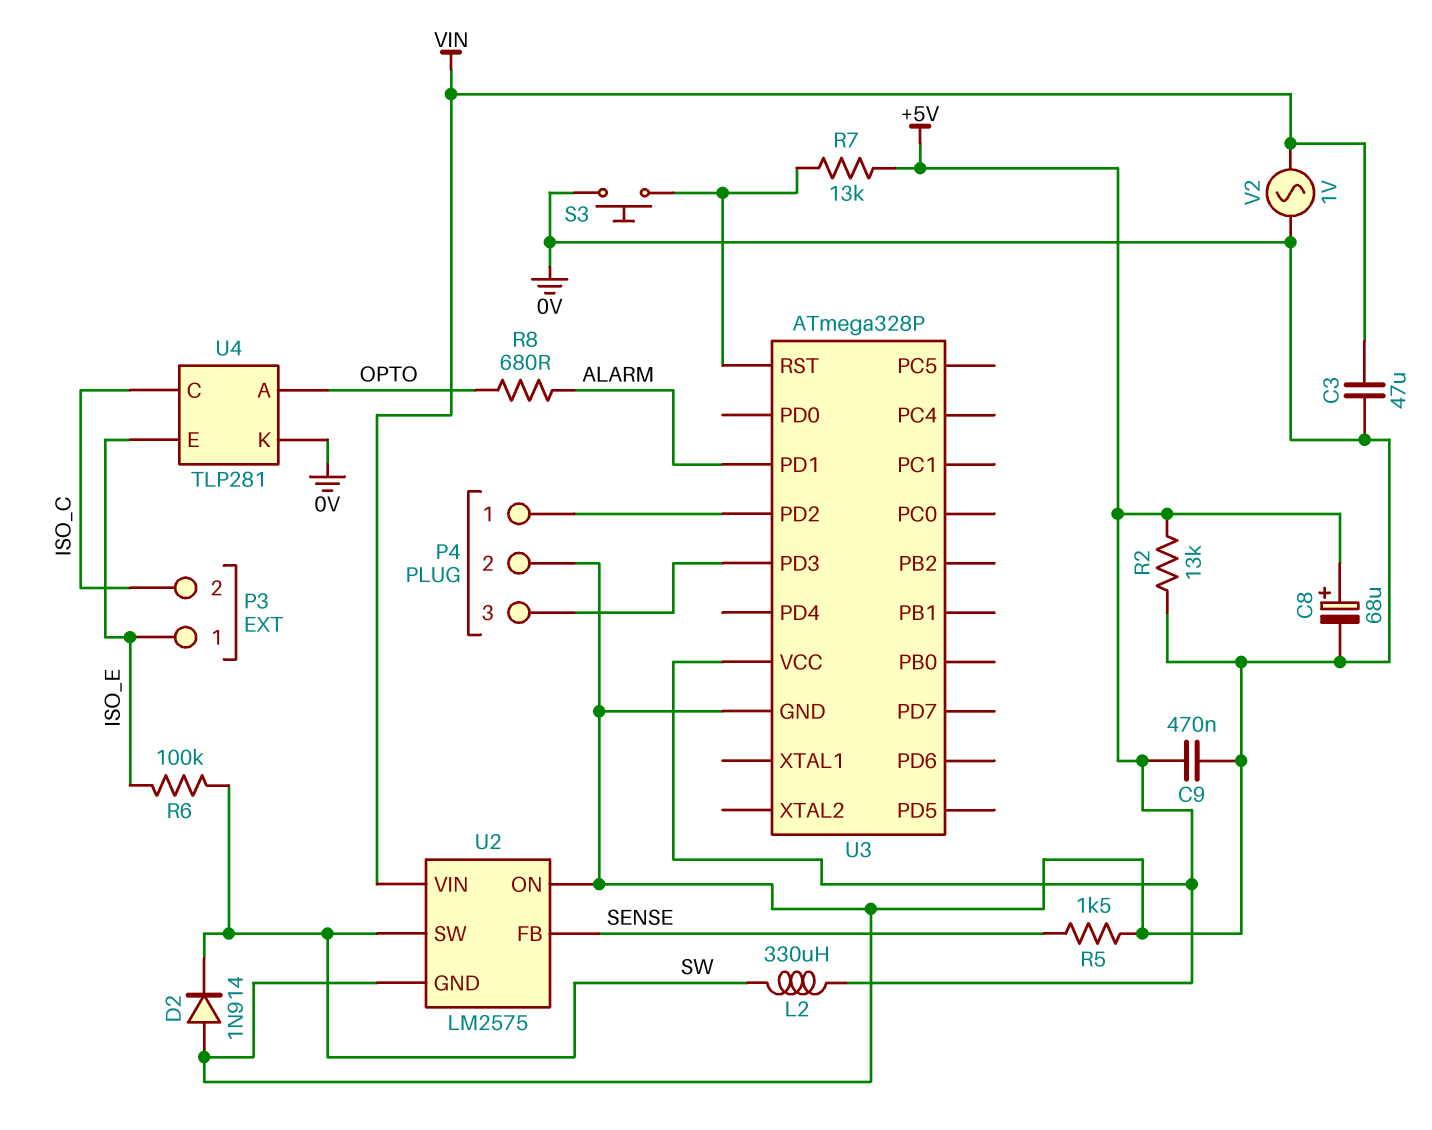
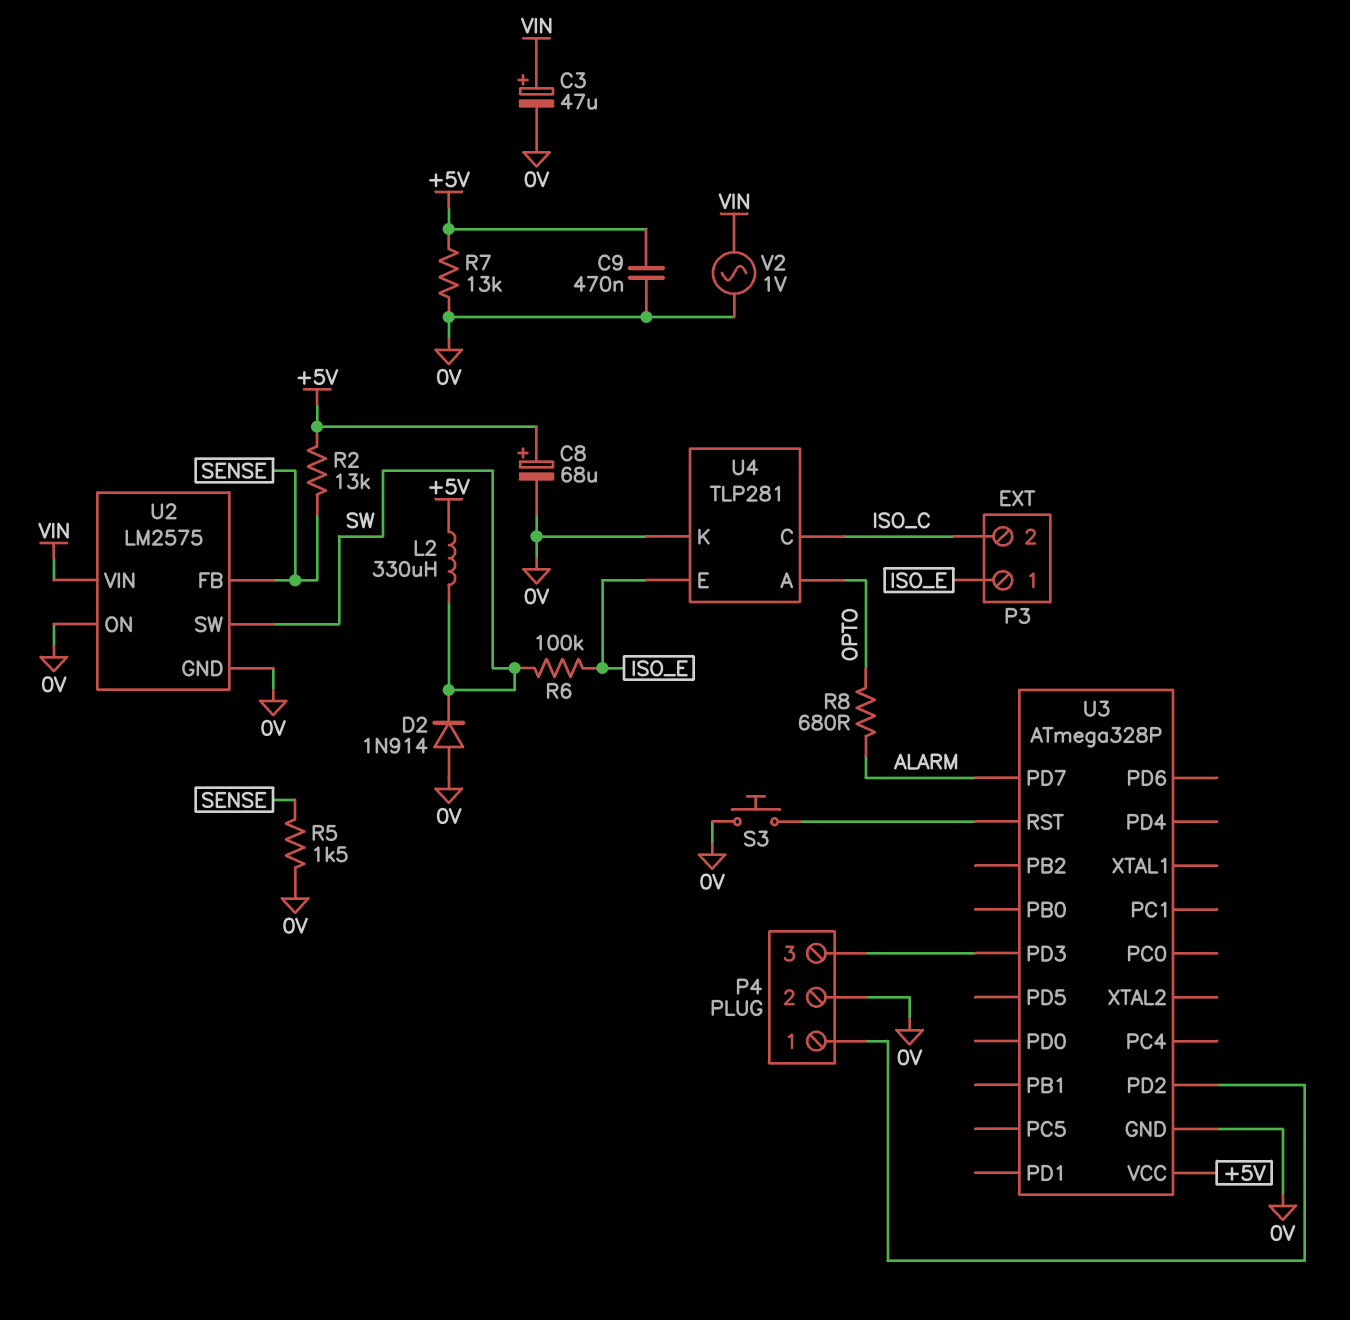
C3: 47uF (0V, VIN) -> 47uF (plus VIN, minus 0V)
R2: 13k (+5V, 0V) -> 13k (+5V, SENSE)
R7: 13k (+5V, U3/RST) -> 13k (+5V, 0V)
U3 pin PD1: ALARM -> none
U3 pin PD7: none -> ALARM

